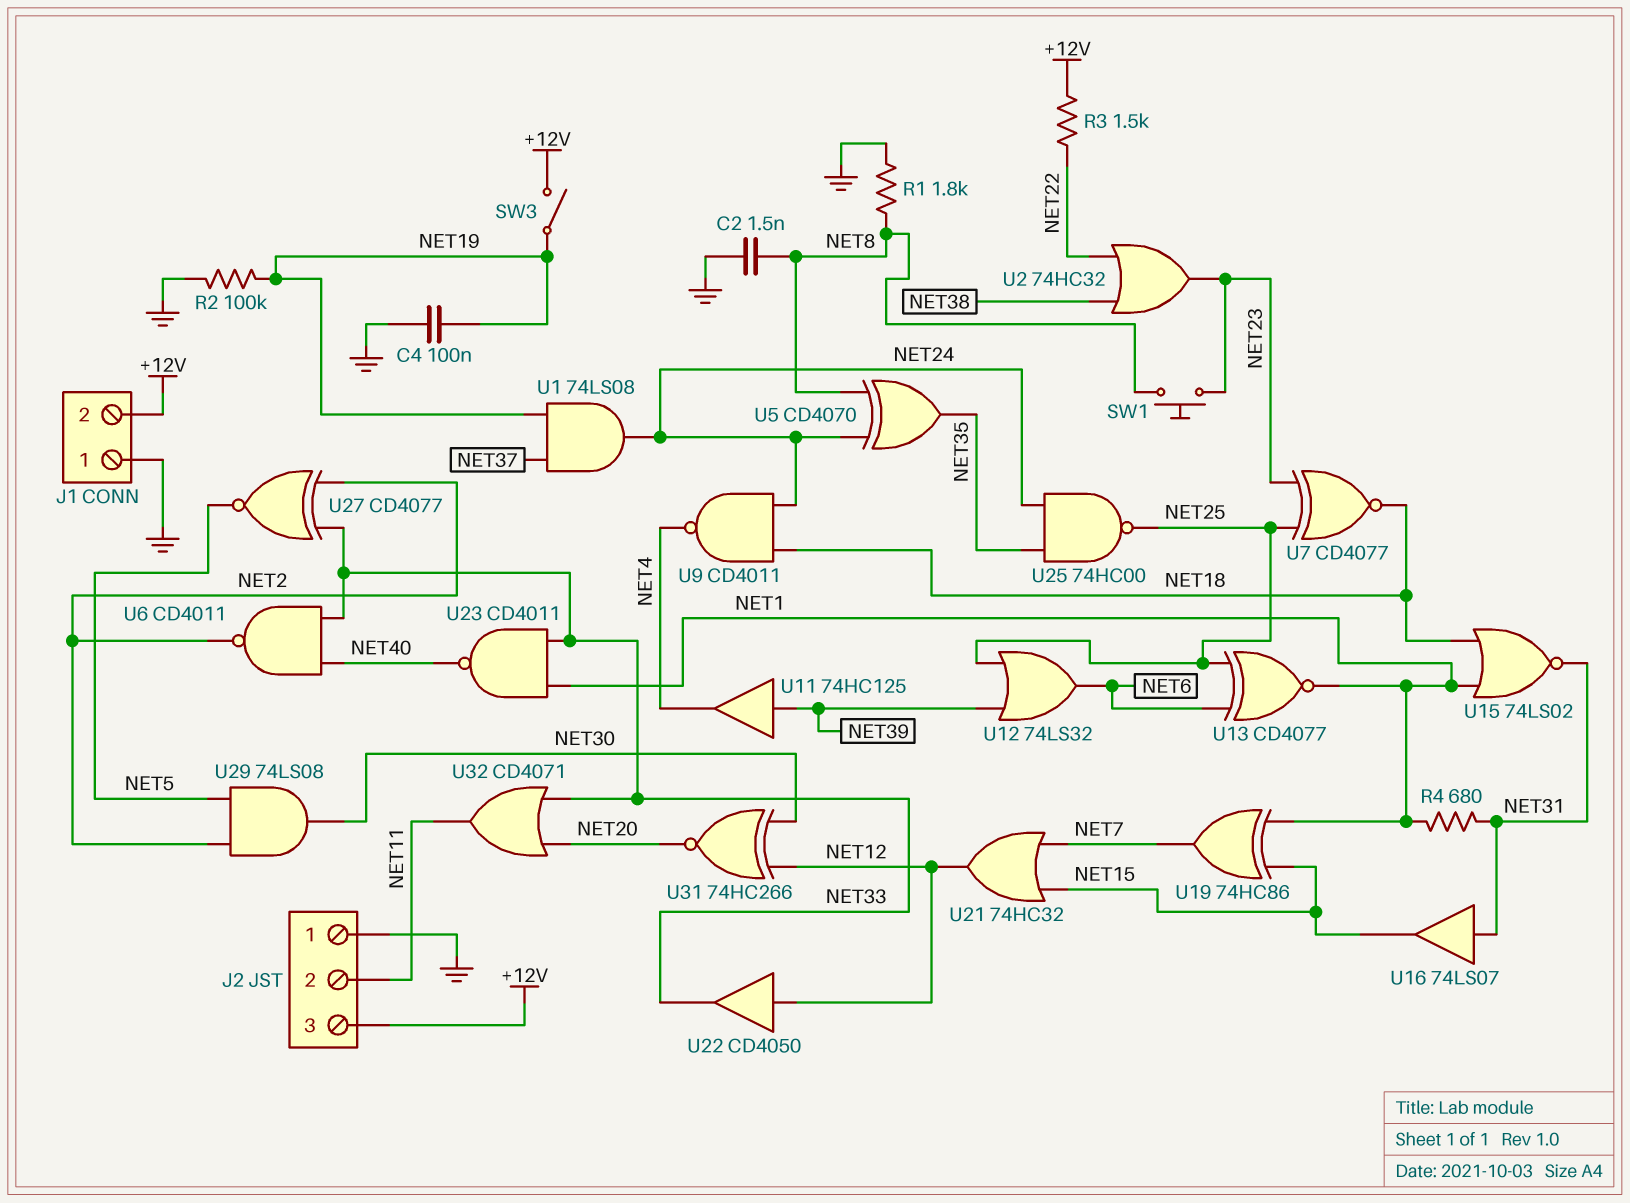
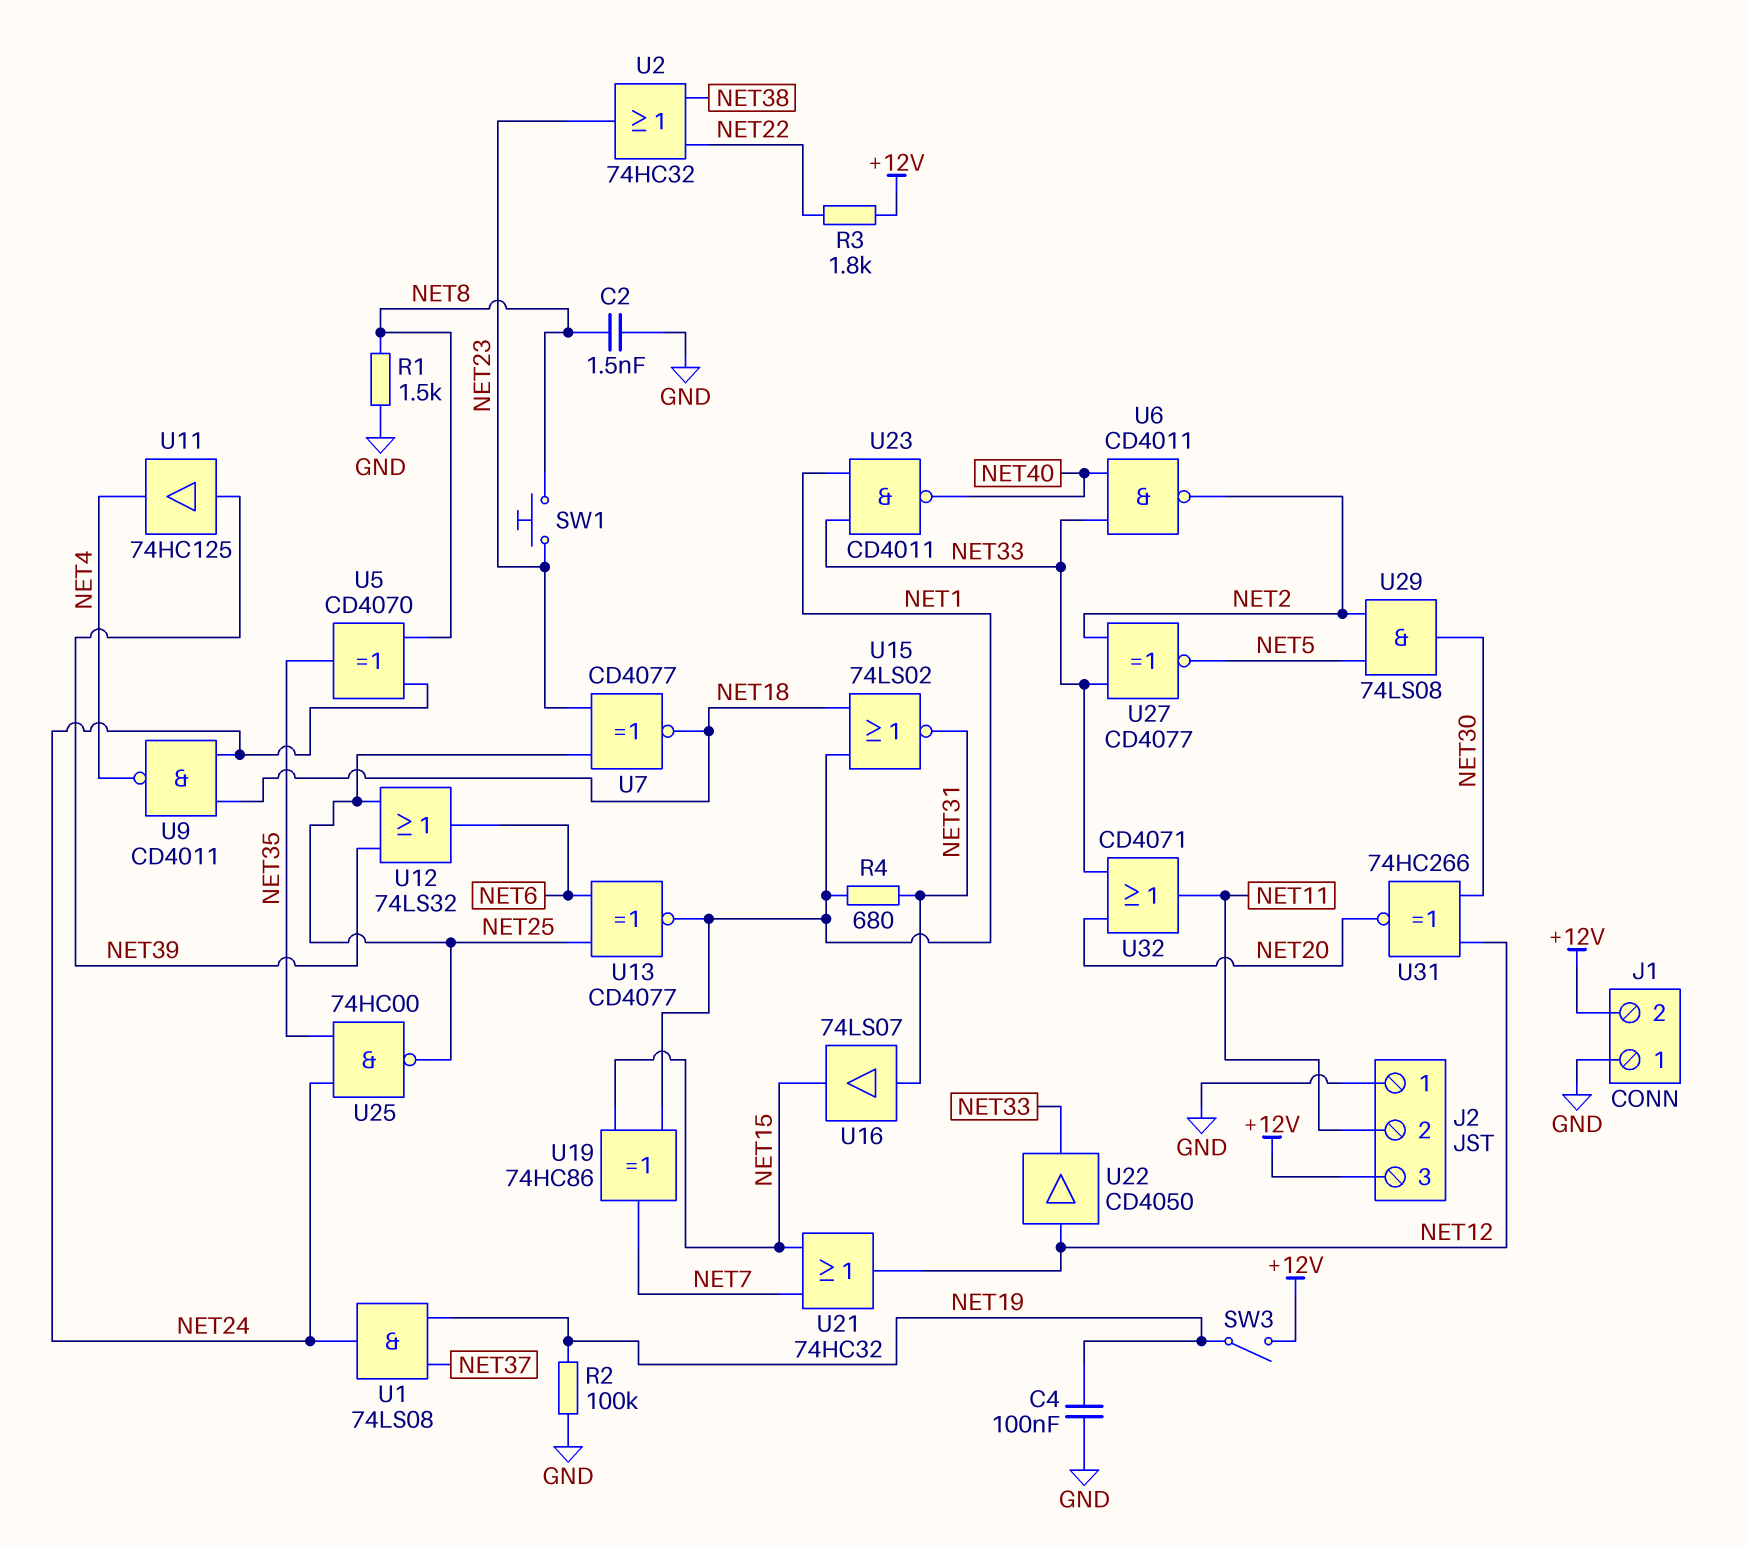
R1: 1.8k (GND, NET8) -> 1.5k (GND, NET8)
R3: 1.5k (+12V, NET22) -> 1.8k (+12V, NET22)

